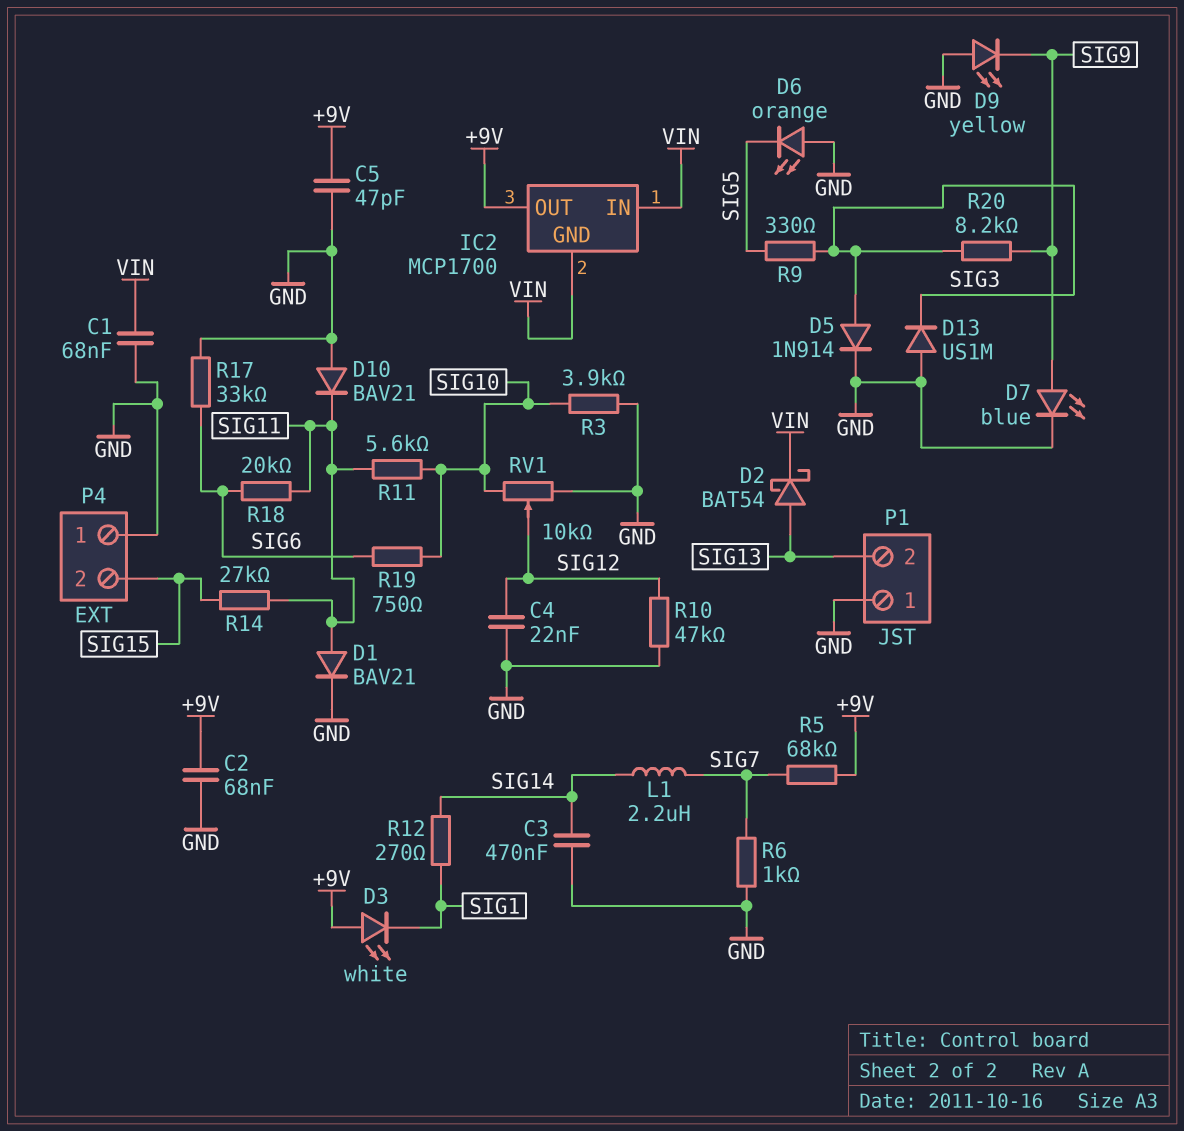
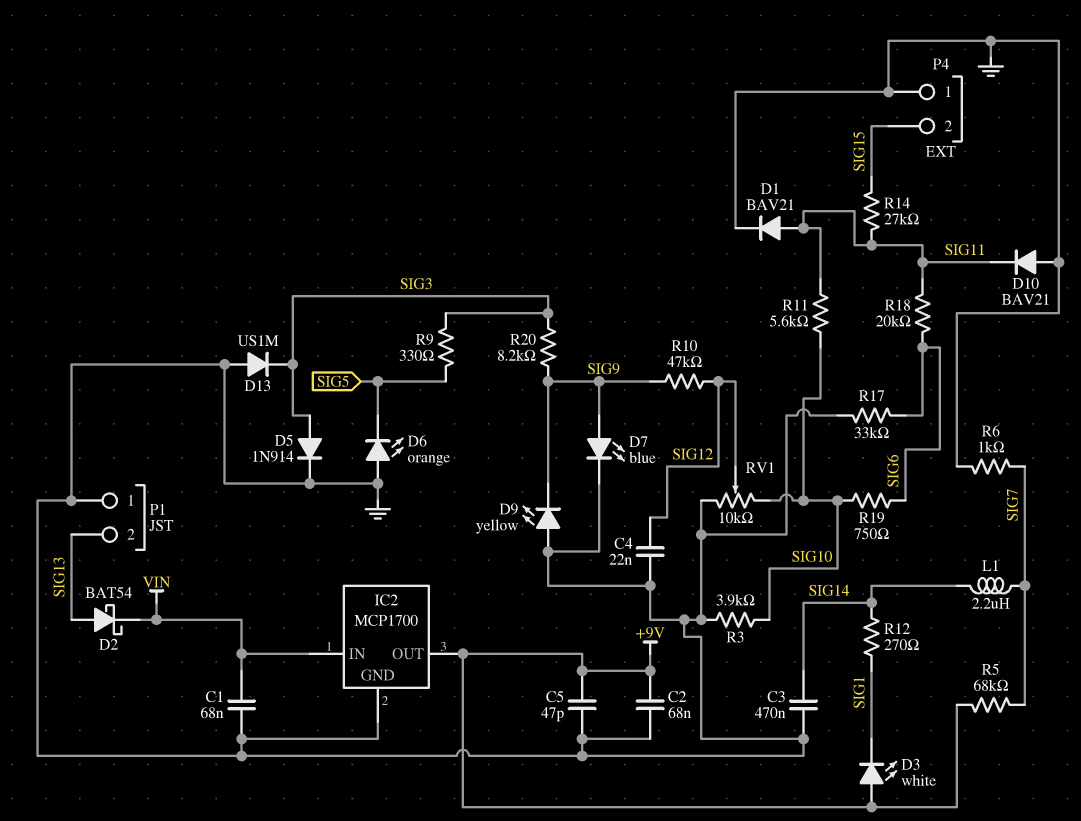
IC2 pin GND: VIN -> GND
R10: 47k (GND, SIG12) -> 47k (SIG9, SIG12)

